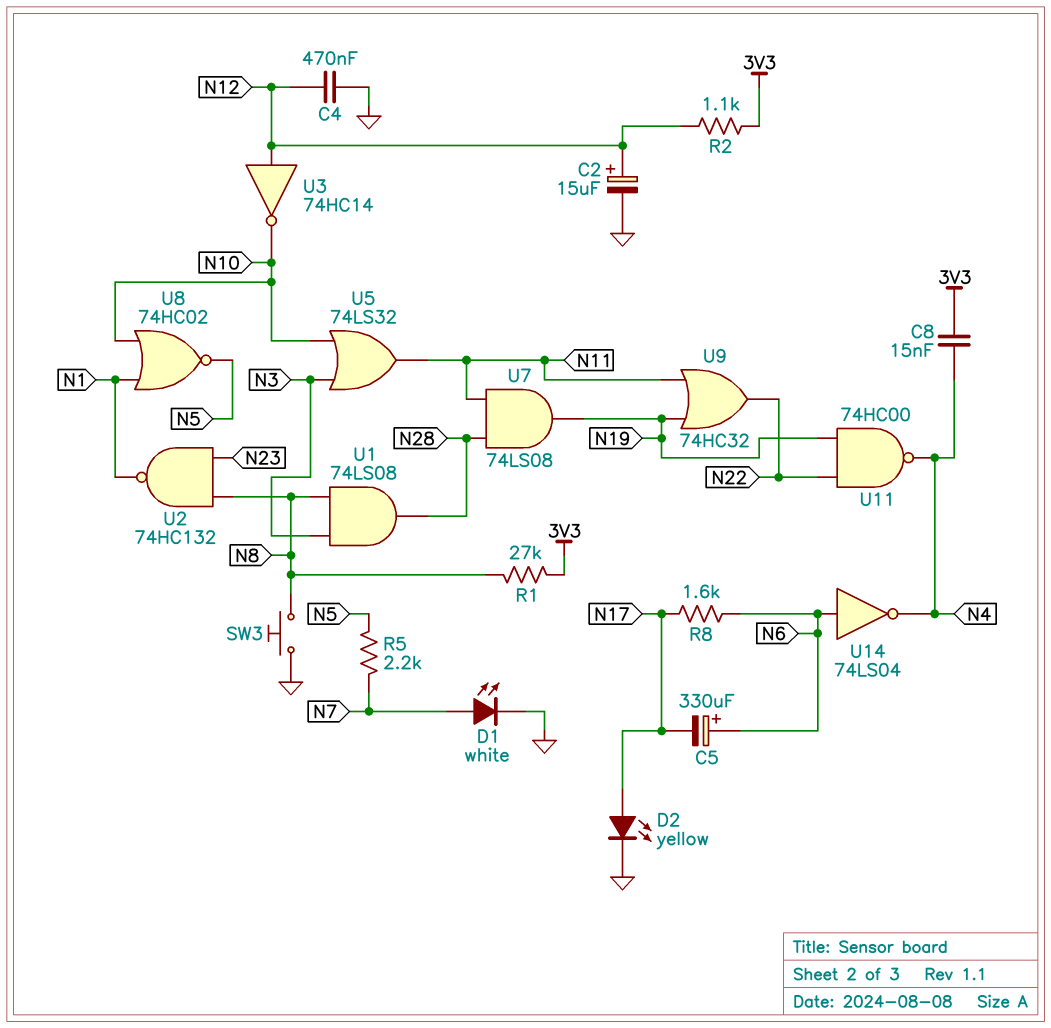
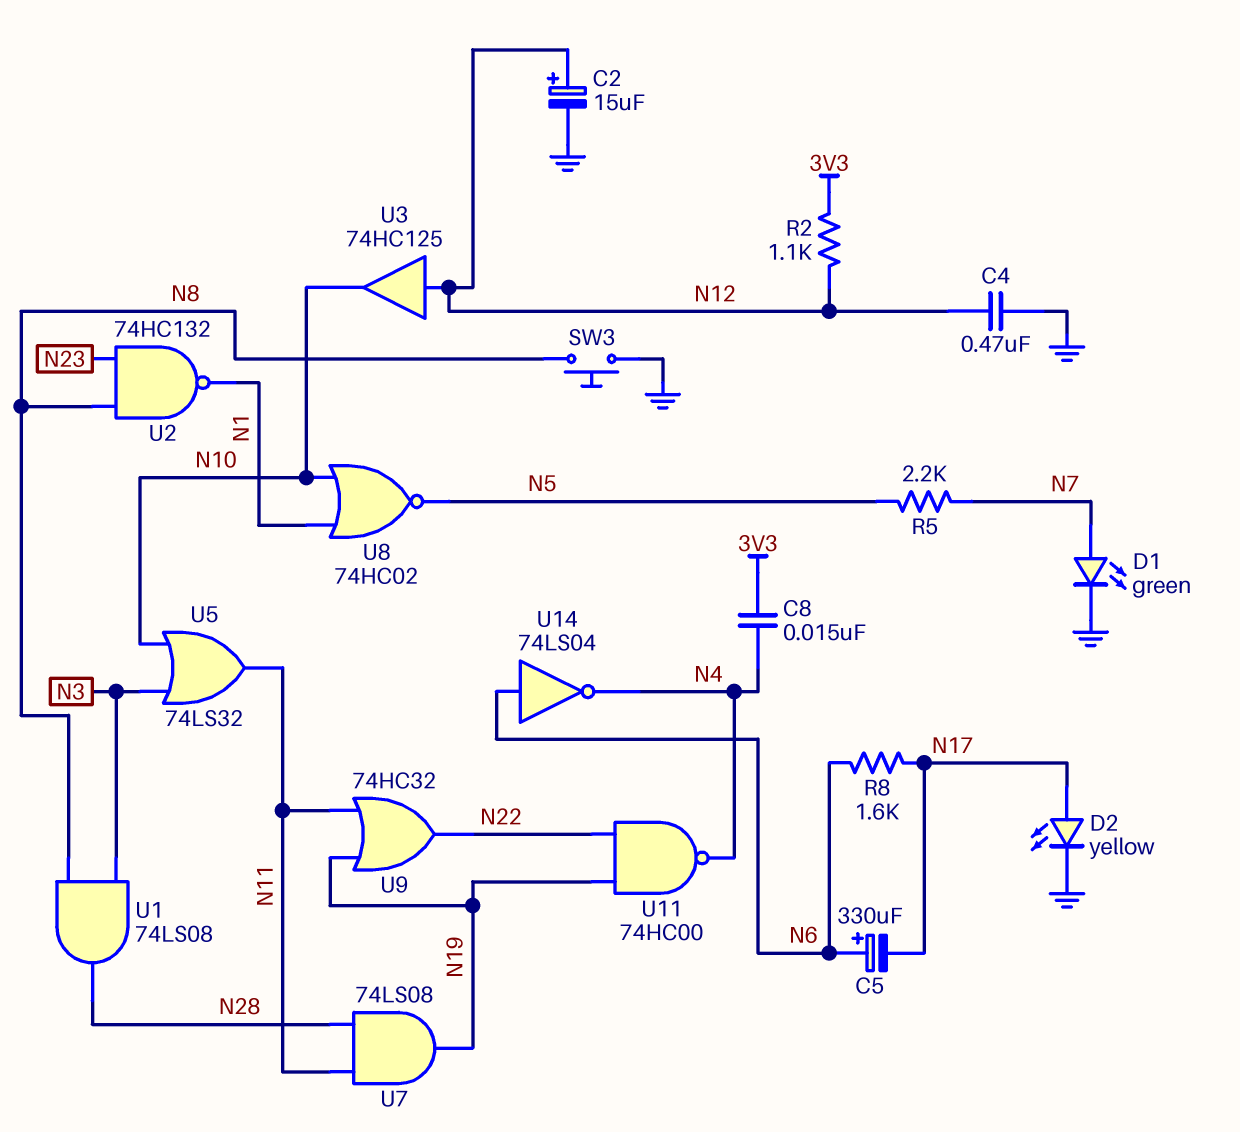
D1: LED white (A N7, K GND) -> LED green (A N7, K GND)
R1: 27k (3V3, N8) -> none
U3: NOT 74HC14 (in N12, out N10) -> buffer 74HC125 (in N12, out N10)

